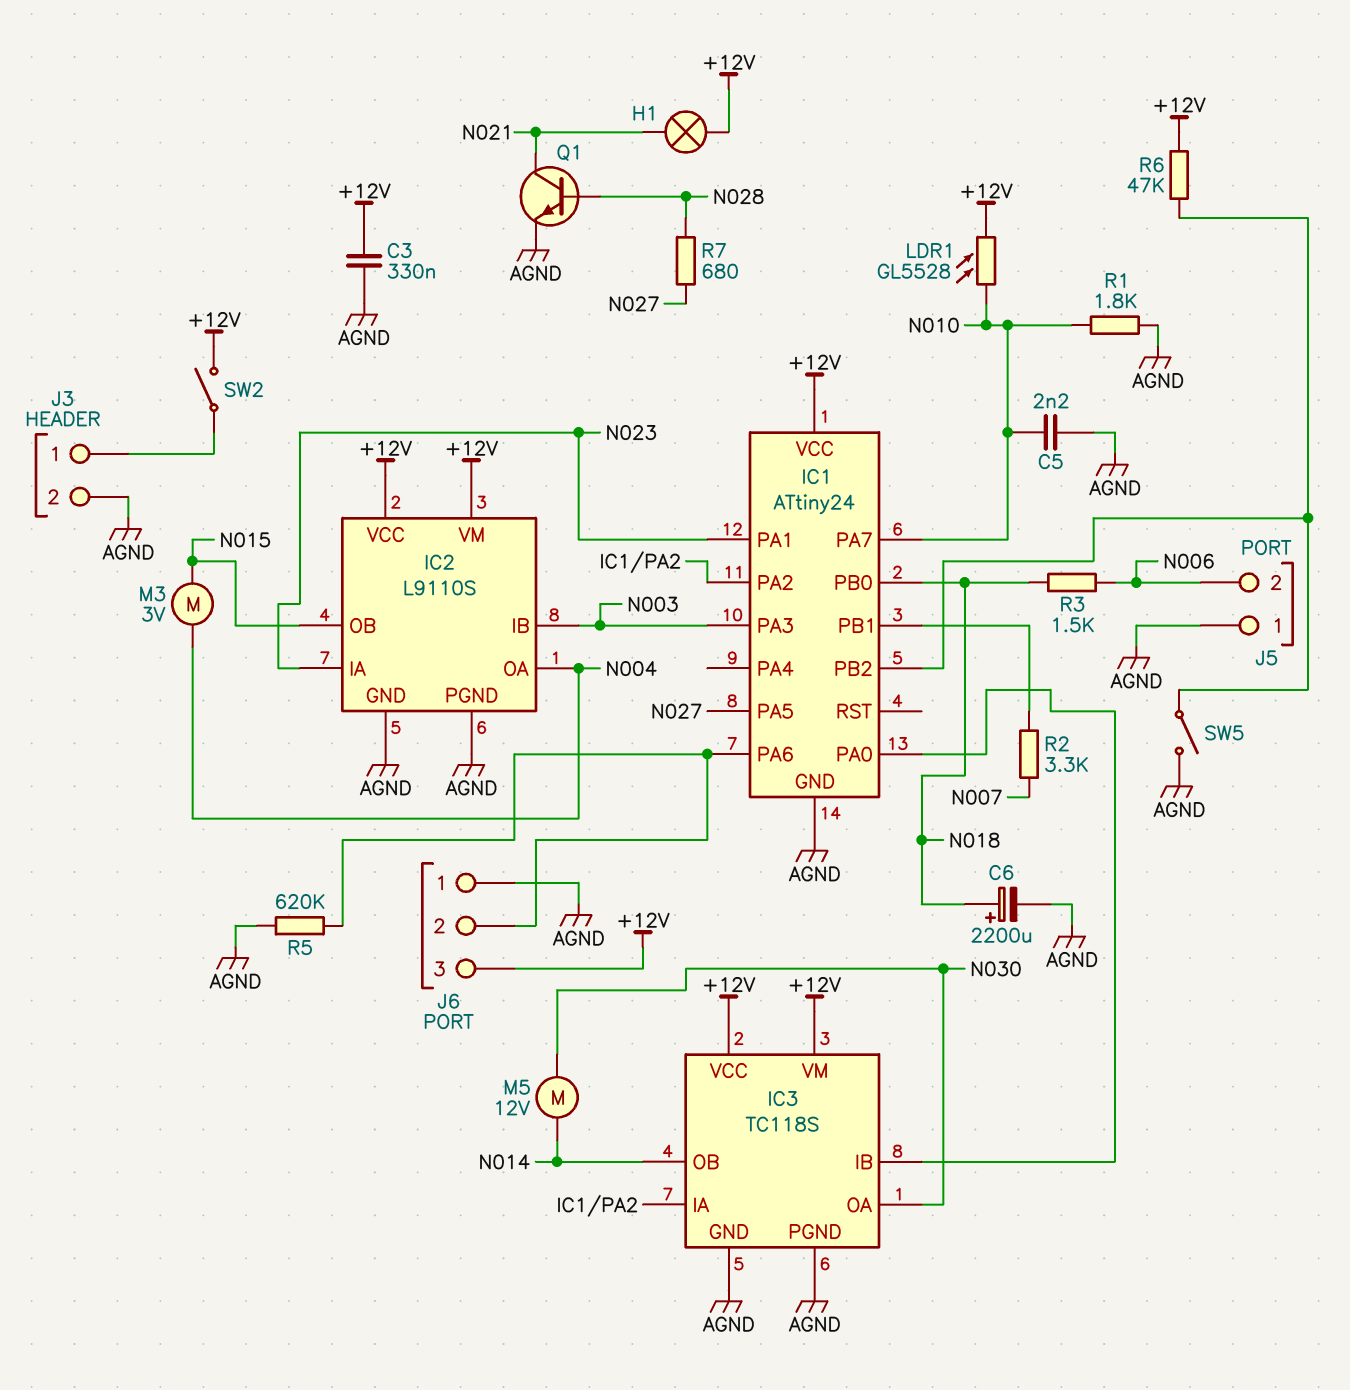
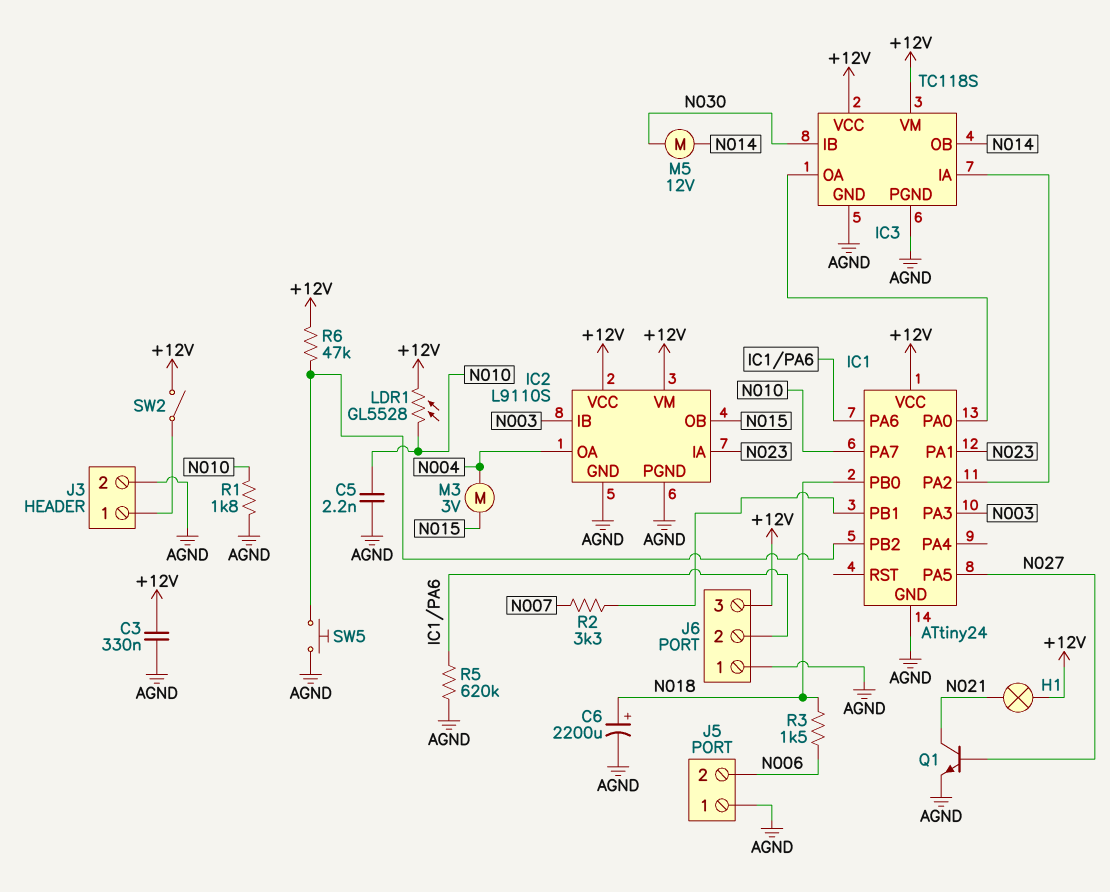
IC3 pin IB: IC1/PA0 -> N030
IC3 pin OA: N030 -> IC1/PA0
Q1: NPN (B N028, C N021, E AGND) -> NPN (B N027, C N021, E AGND)
R7: 680 (N027, N028) -> none
SW5: switch (AGND, IC1/PB2) -> button (AGND, IC1/PB2)

